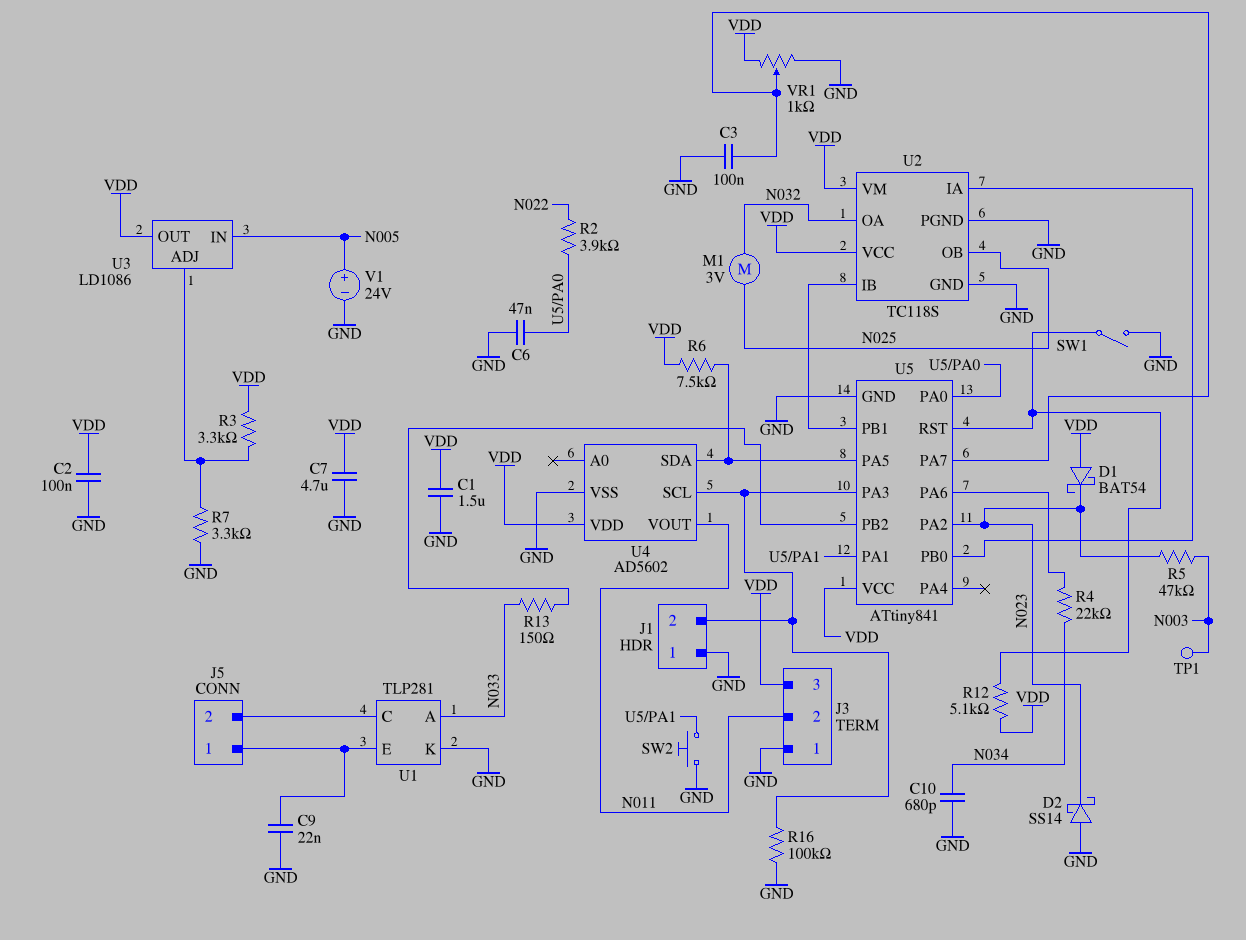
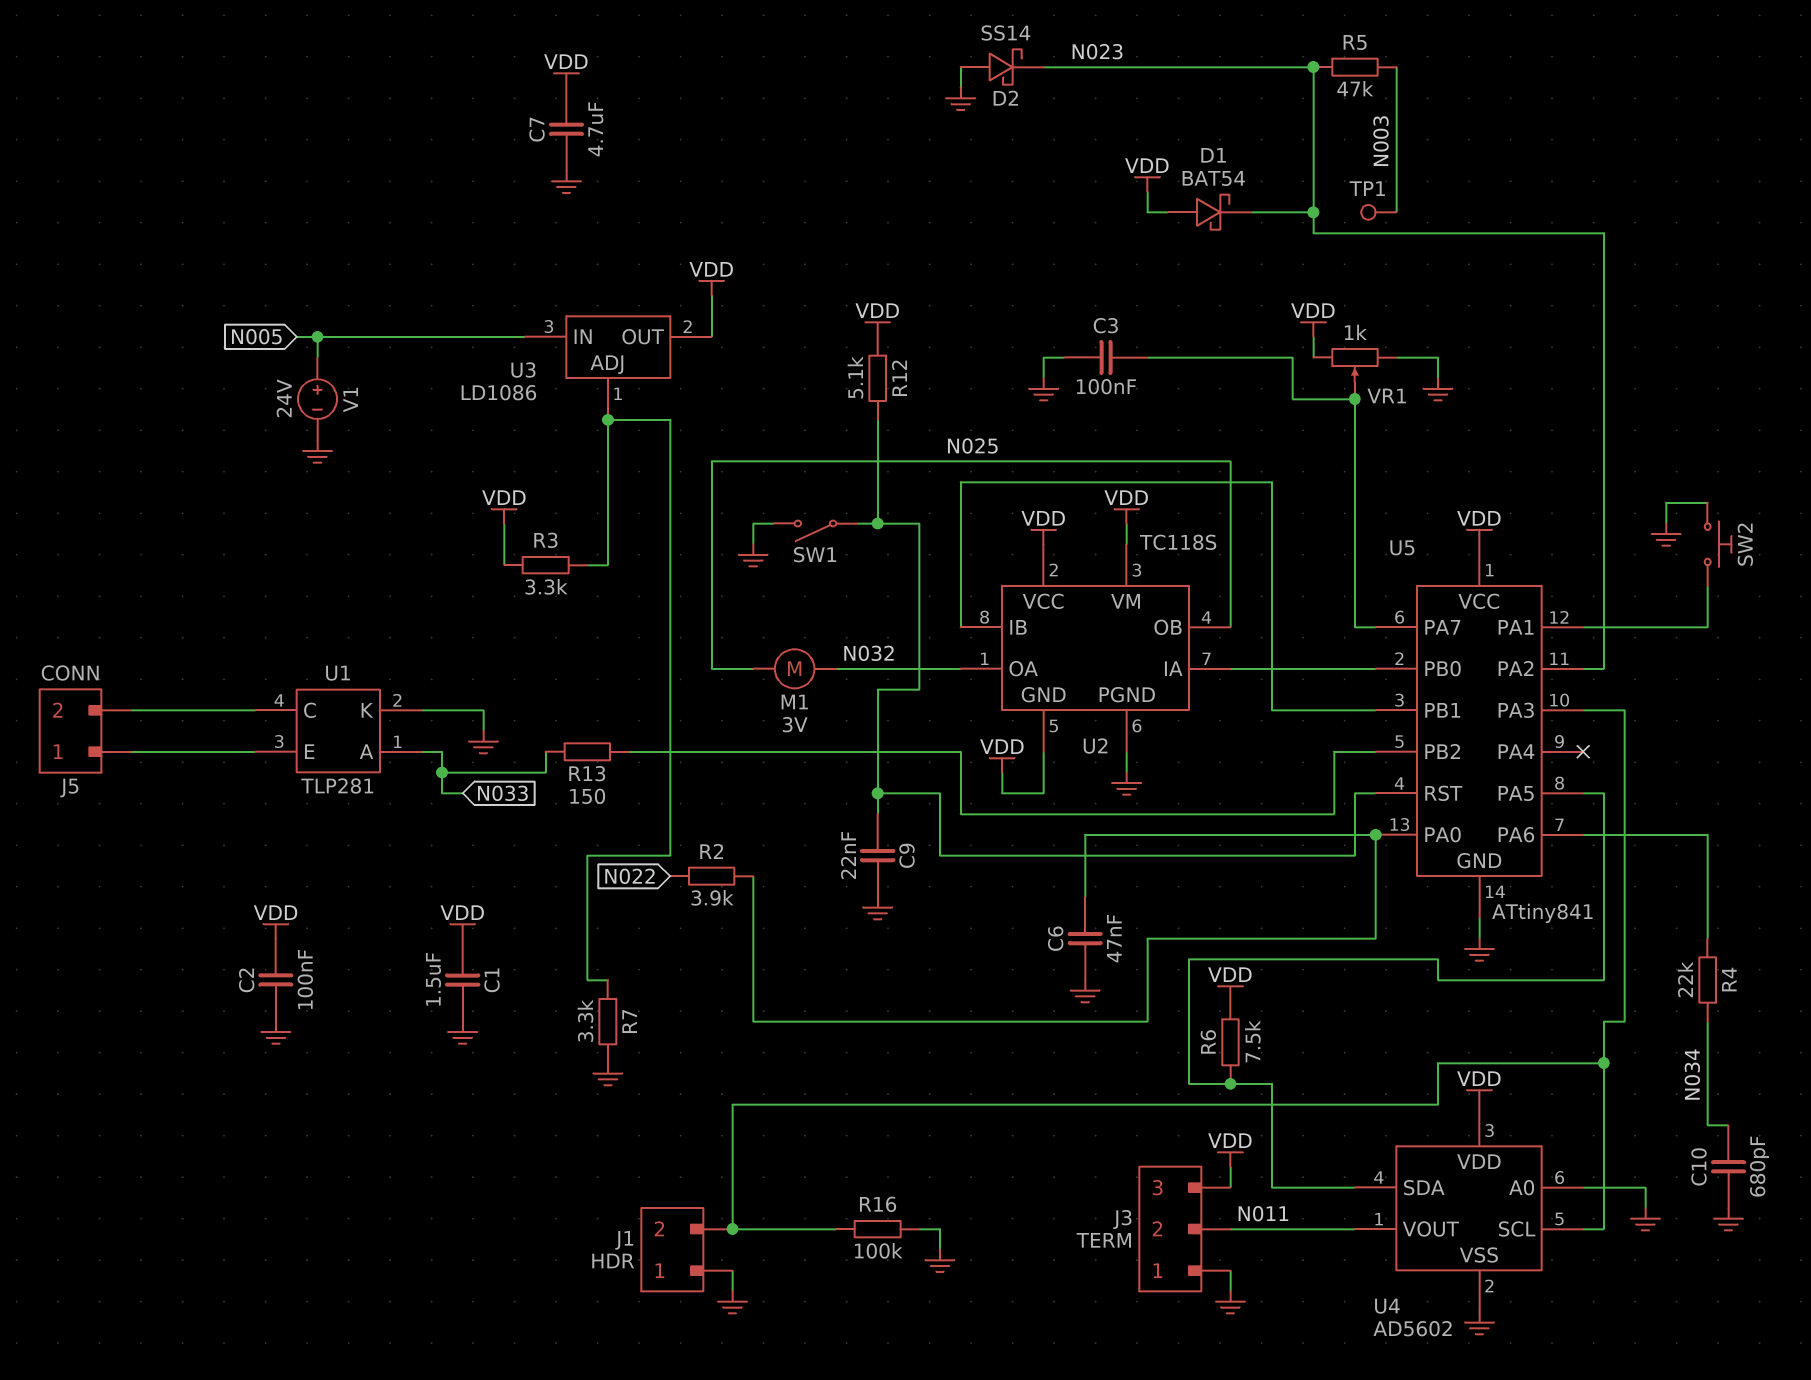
C9: 22nF (GND, J5/1) -> 22nF (GND, U5/RST)
U2 pin GND: GND -> VDD
U4 pin A0: none -> GND

